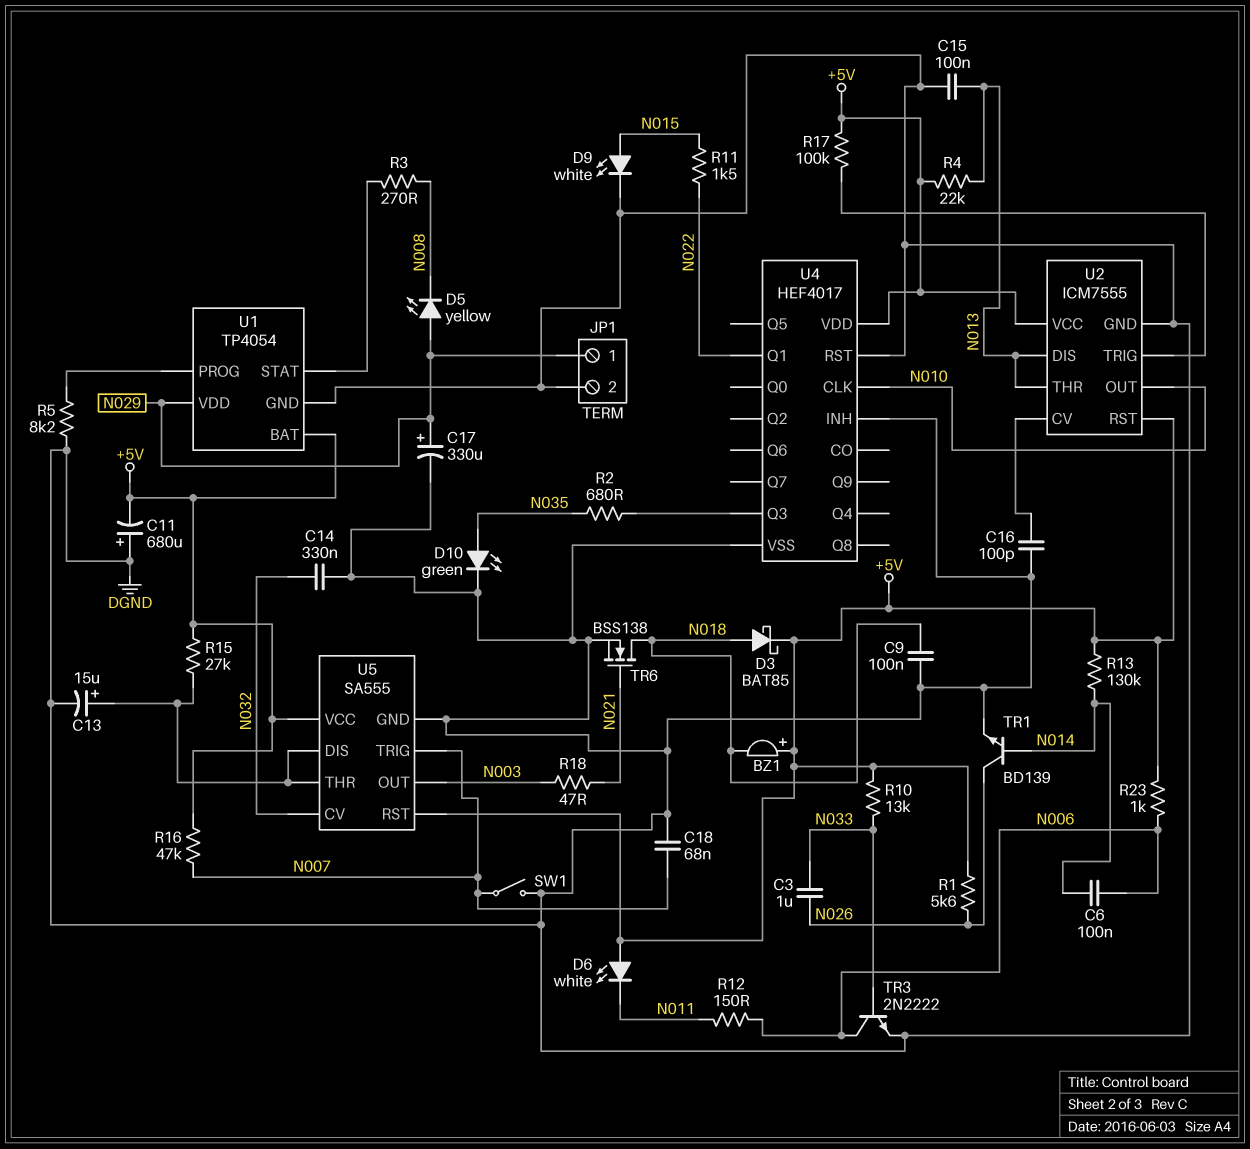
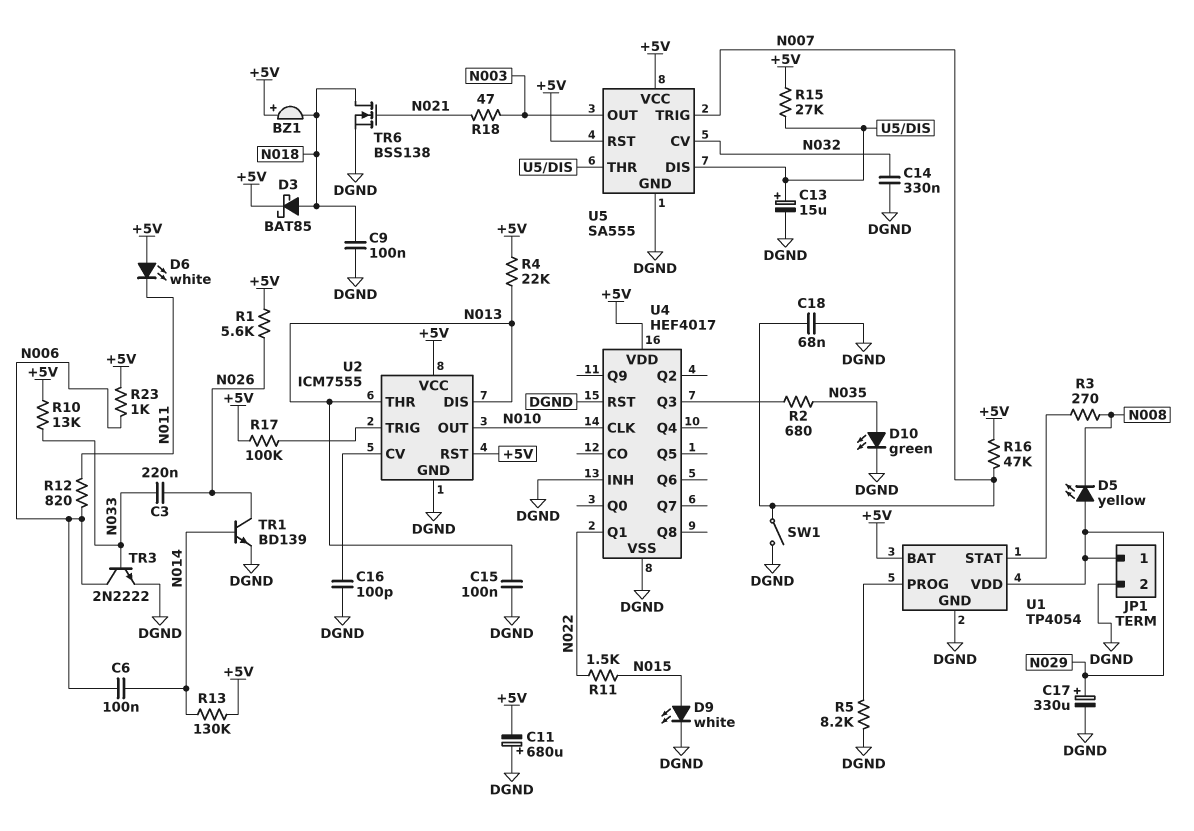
C3: 1uF (N026, N033) -> 220nF (N026, N033)
R12: 150 (N006, N011) -> 820 (N006, N011)

